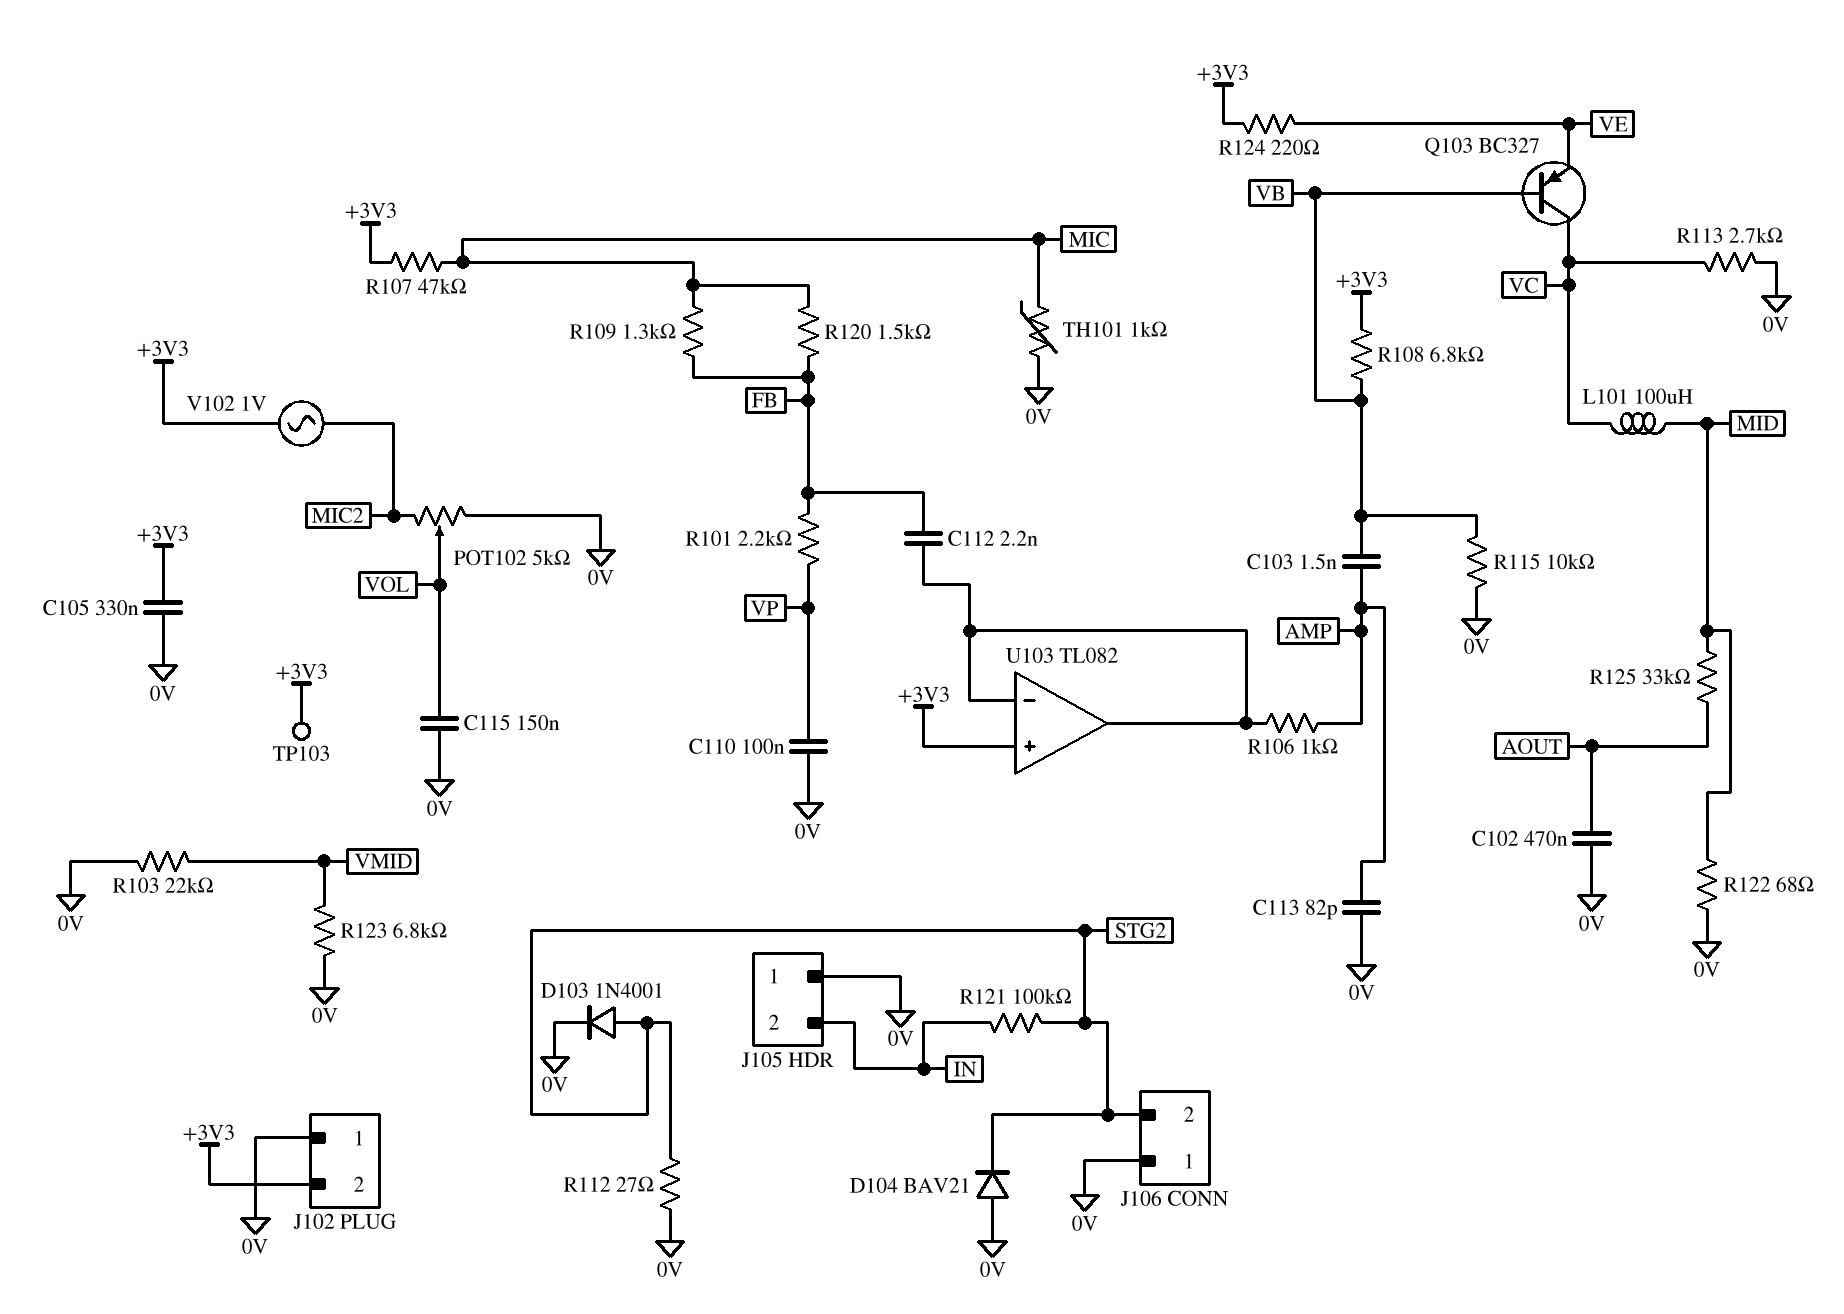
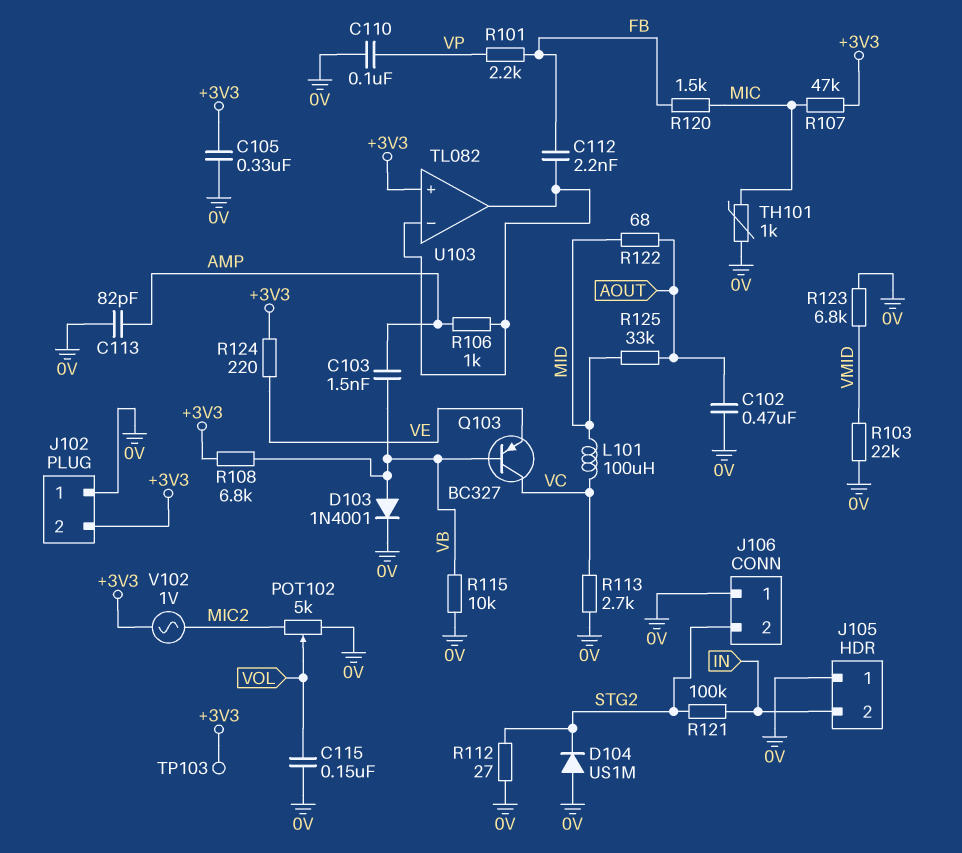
D103: diode 1N4001 (A STG2, K 0V) -> diode 1N4001 (A VB, K 0V)
D104: diode BAV21 (A 0V, K STG2) -> diode US1M (A 0V, K STG2)
R109: 1.3k (FB, MIC) -> none
R122: 68 (0V, MID) -> 68 (AOUT, MID)

